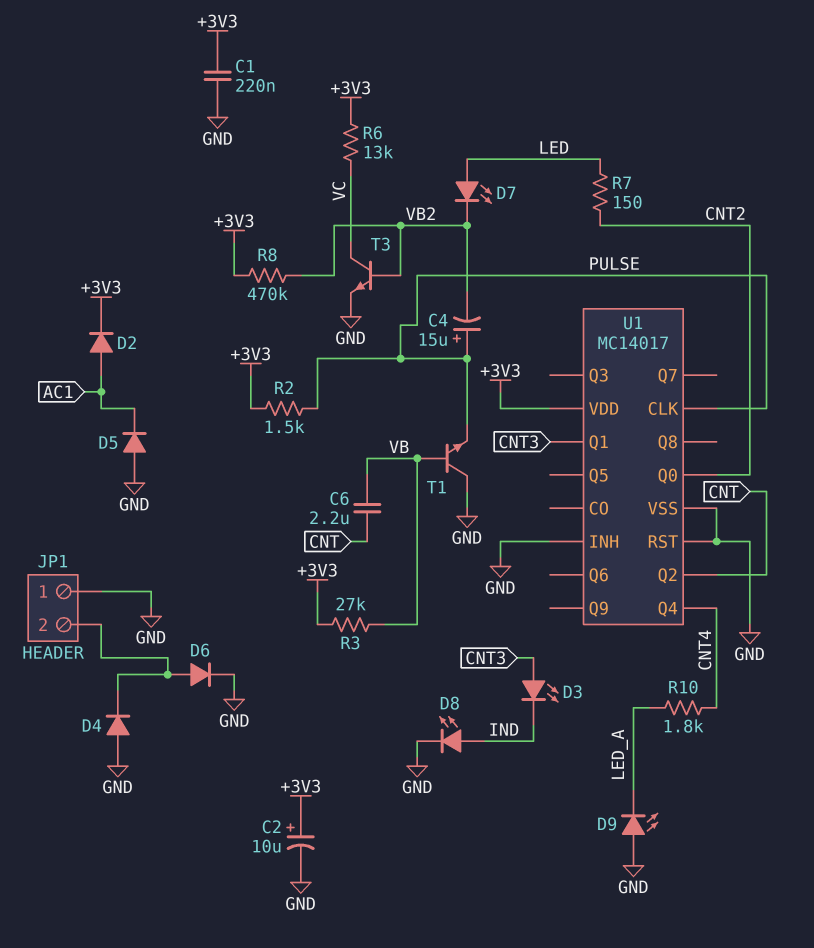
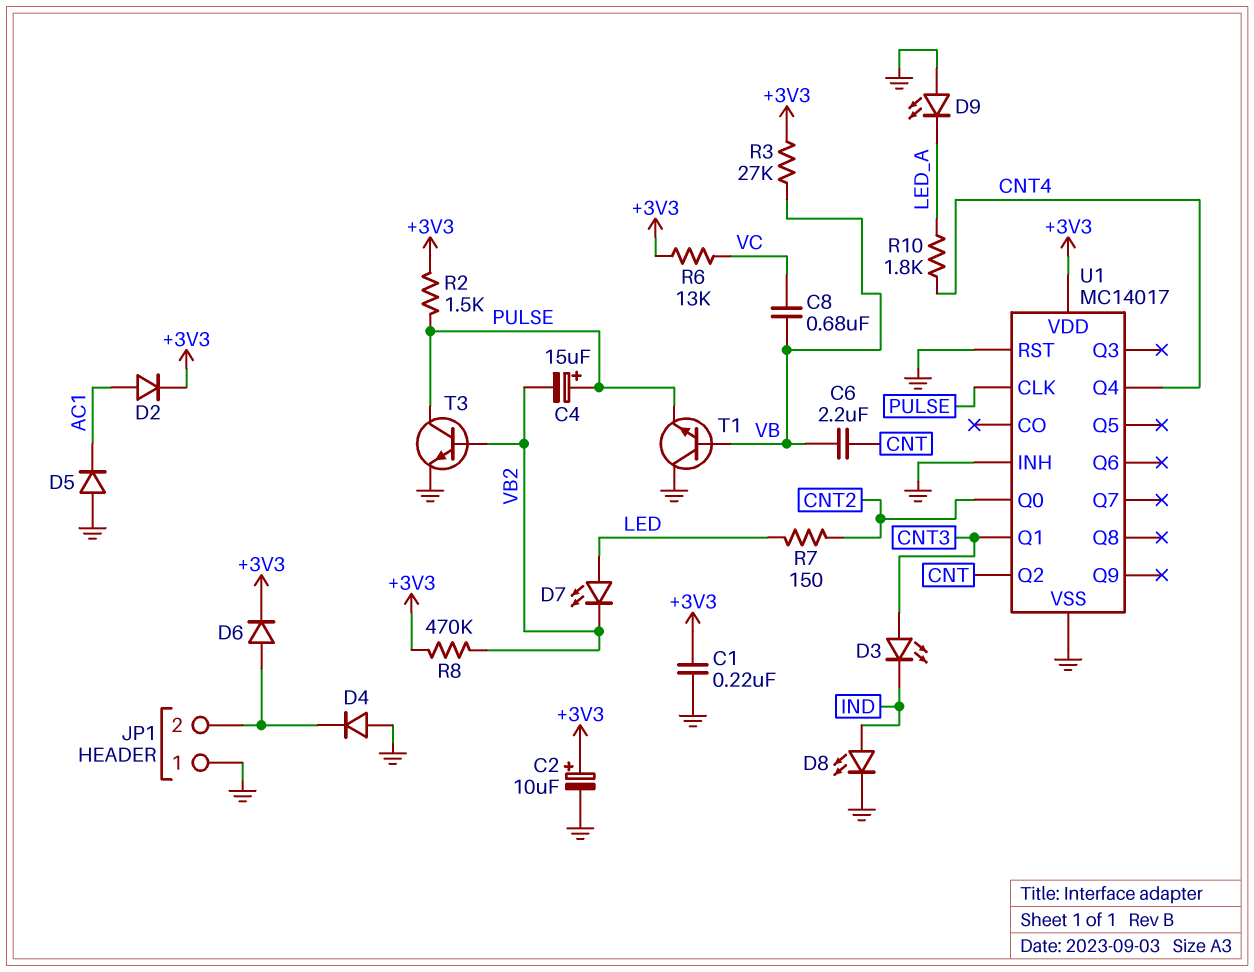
C8: none -> 680nF (VB, VC)
D6: diode (A JP1/2, K GND) -> diode (A JP1/2, K +3V3)
T3: NPN (B VB2, C VC, E GND) -> NPN (B VB2, C PULSE, E GND)

